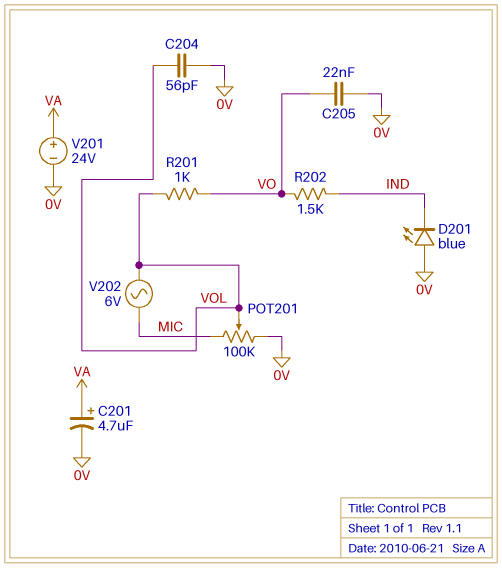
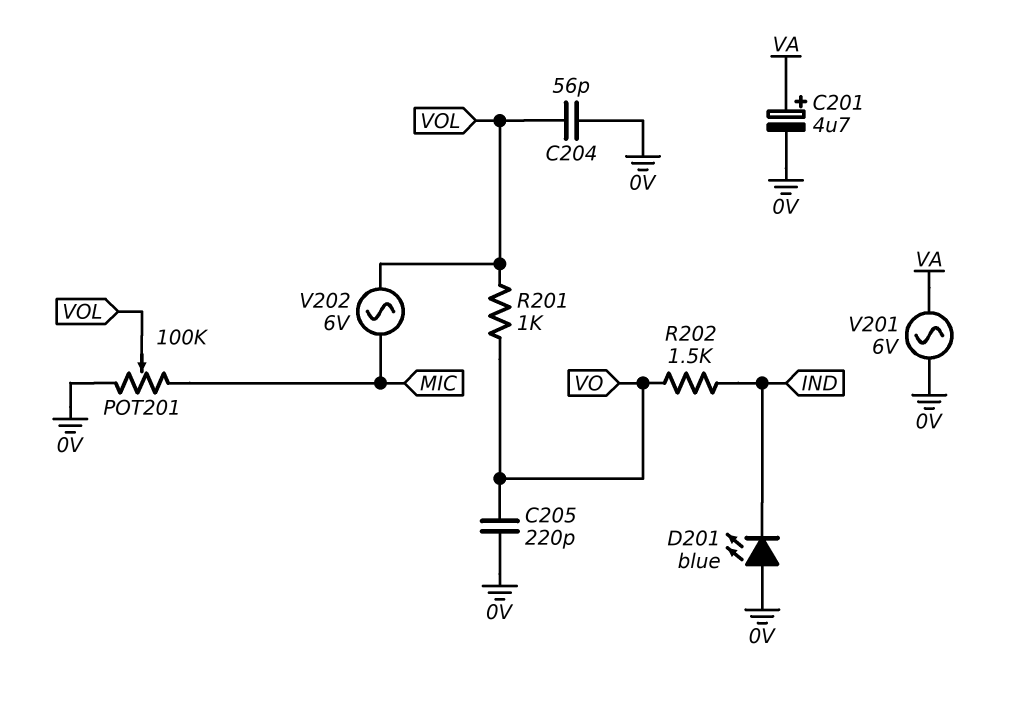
C205: 22nF (0V, VO) -> 220pF (0V, VO)
V201: 24V (plus VA, minus 0V) -> AC 6V (0V, VA)

